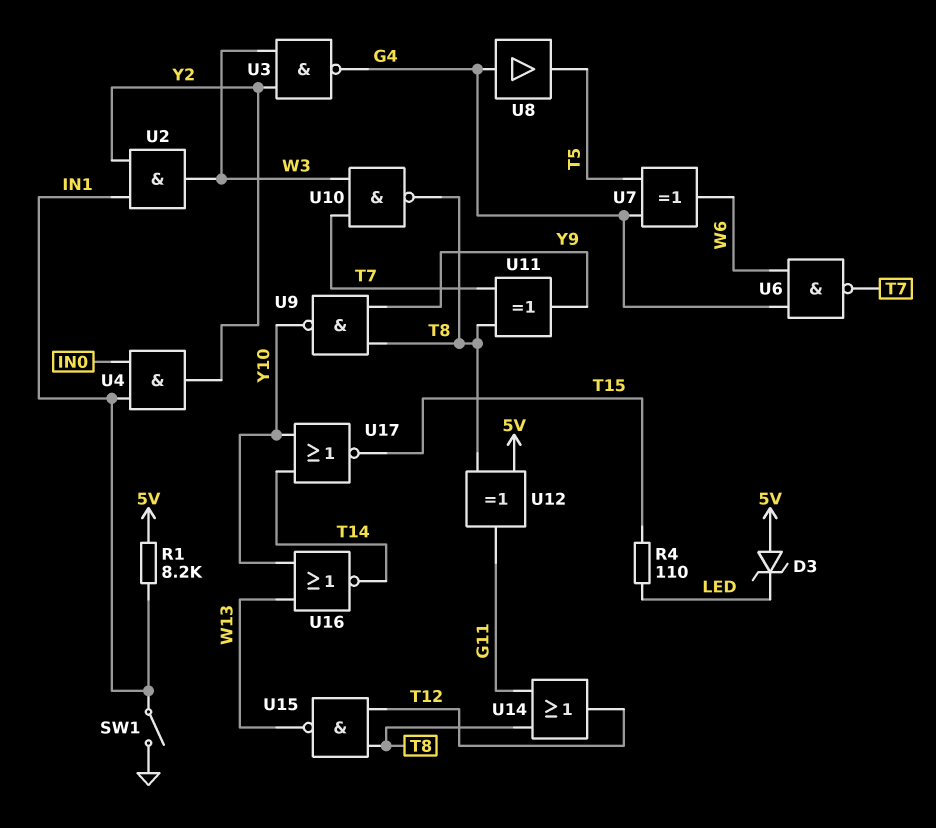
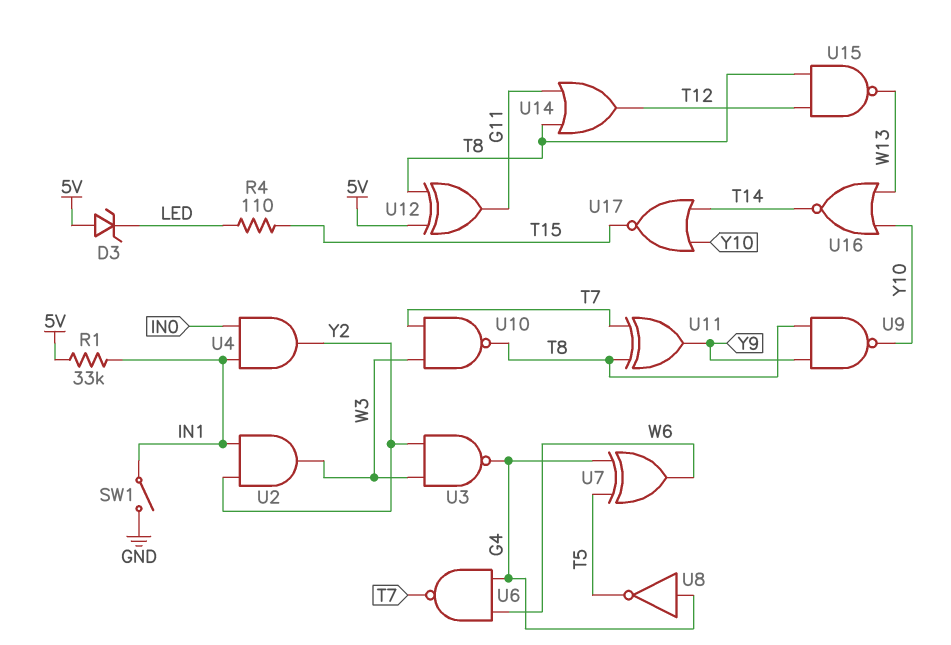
R1: 8.2k (5V, IN1) -> 33k (5V, IN1)
U8: buffer (in G4, out T5) -> NOT (in G4, out T5)

